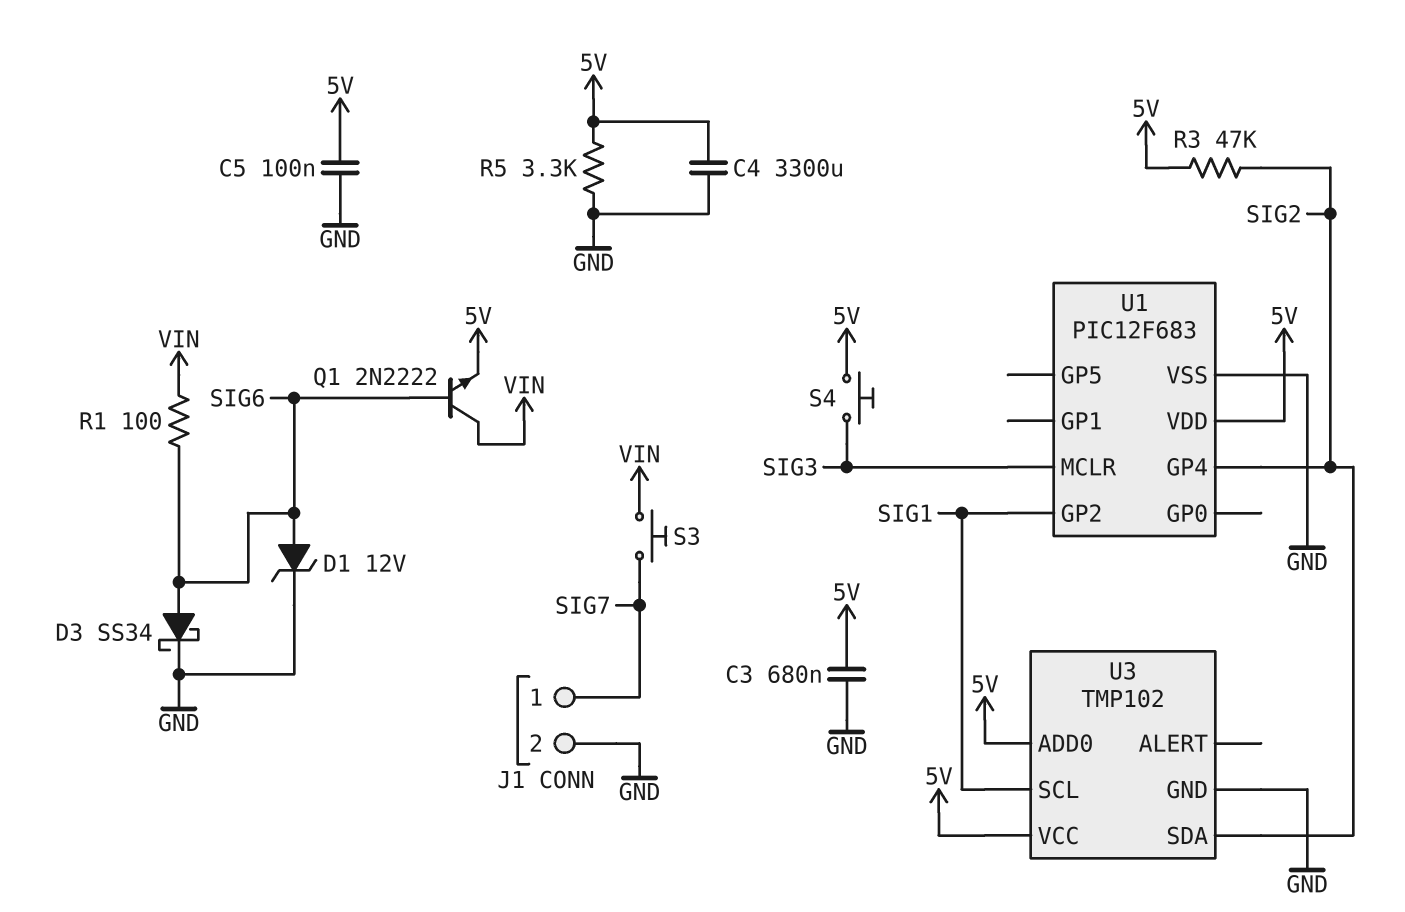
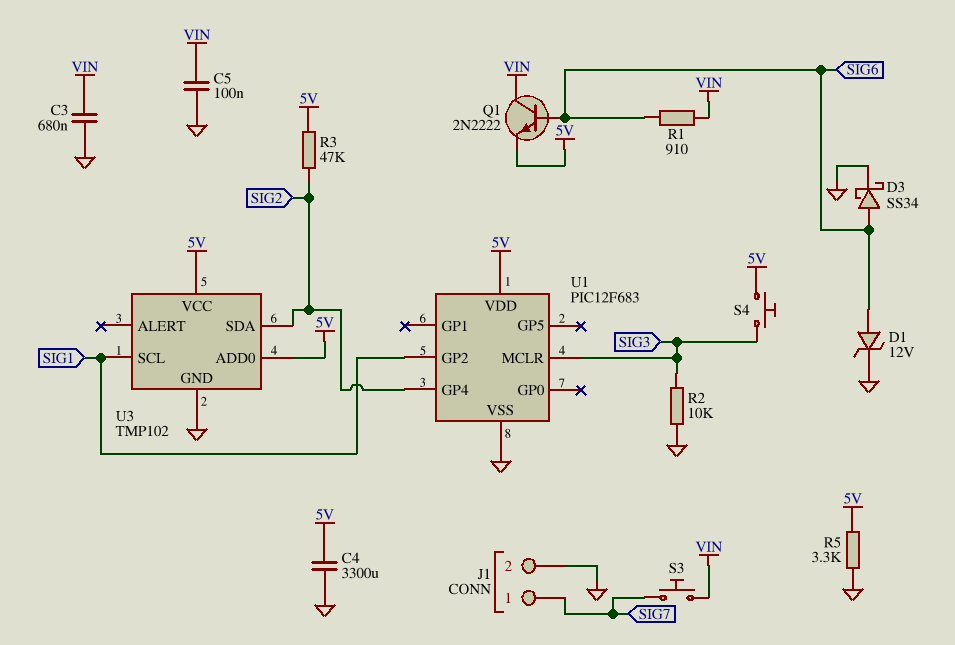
C3: 680nF (5V, GND) -> 680nF (GND, VIN)
C5: 100nF (5V, GND) -> 100nF (GND, VIN)
R1: 100 (SIG6, VIN) -> 910 (SIG6, VIN)
R2: none -> 10k (GND, SIG3)

